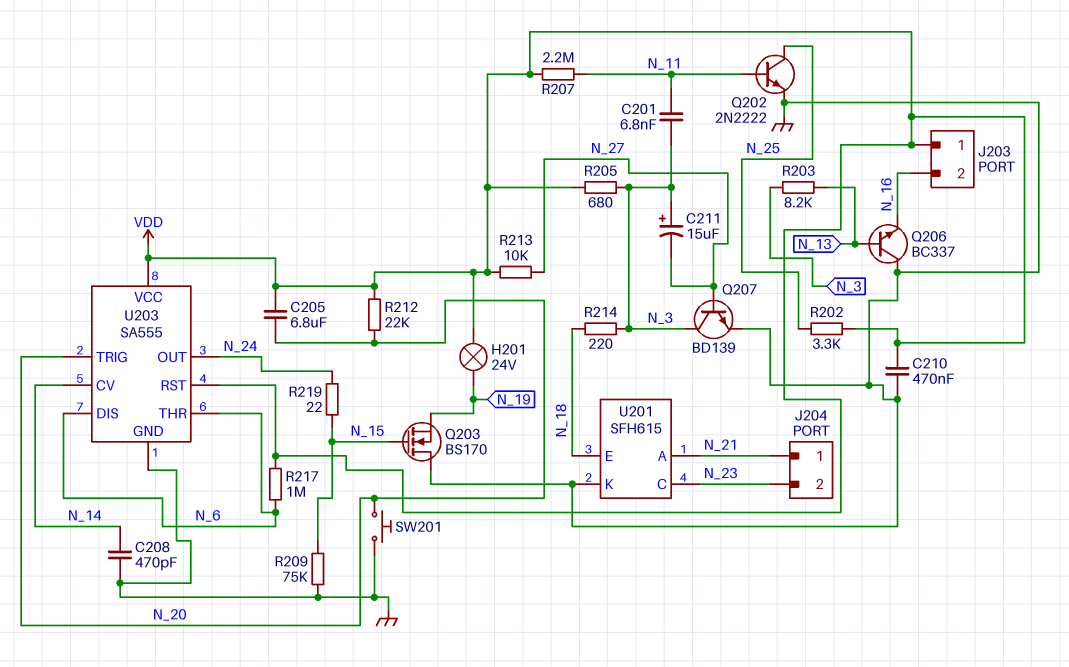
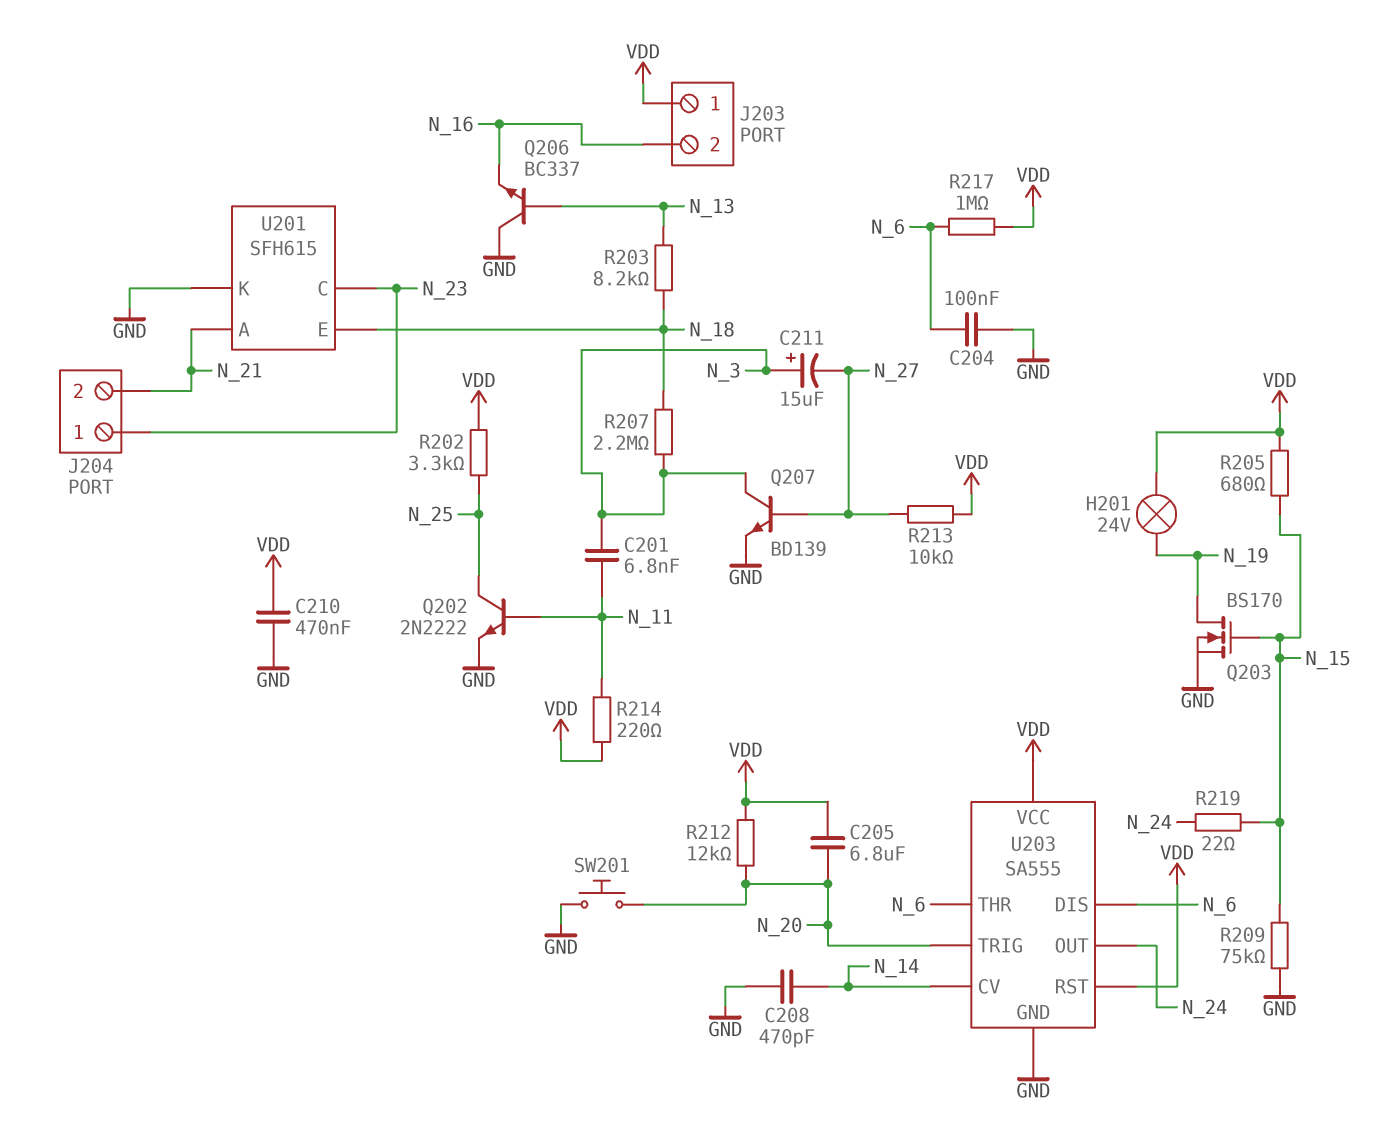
C204: none -> 100nF (GND, N_6)
J204 pin 1: N_21 -> N_23
J204 pin 2: N_23 -> N_21
Q203: NMOS BS170 (G N_15, D GND, S N_19) -> NMOS BS170 (G N_15, D N_19, S GND)
R203: 8.2k (N_3, N_13) -> 8.2k (N_13, N_18)
R205: 680 (N_3, VDD) -> 680 (N_15, VDD)
R207: 2.2M (N_11, VDD) -> 2.2M (N_3, N_18)
R212: 22k (N_20, VDD) -> 12k (N_20, VDD)
R214: 220 (N_3, N_18) -> 220 (N_11, VDD)

